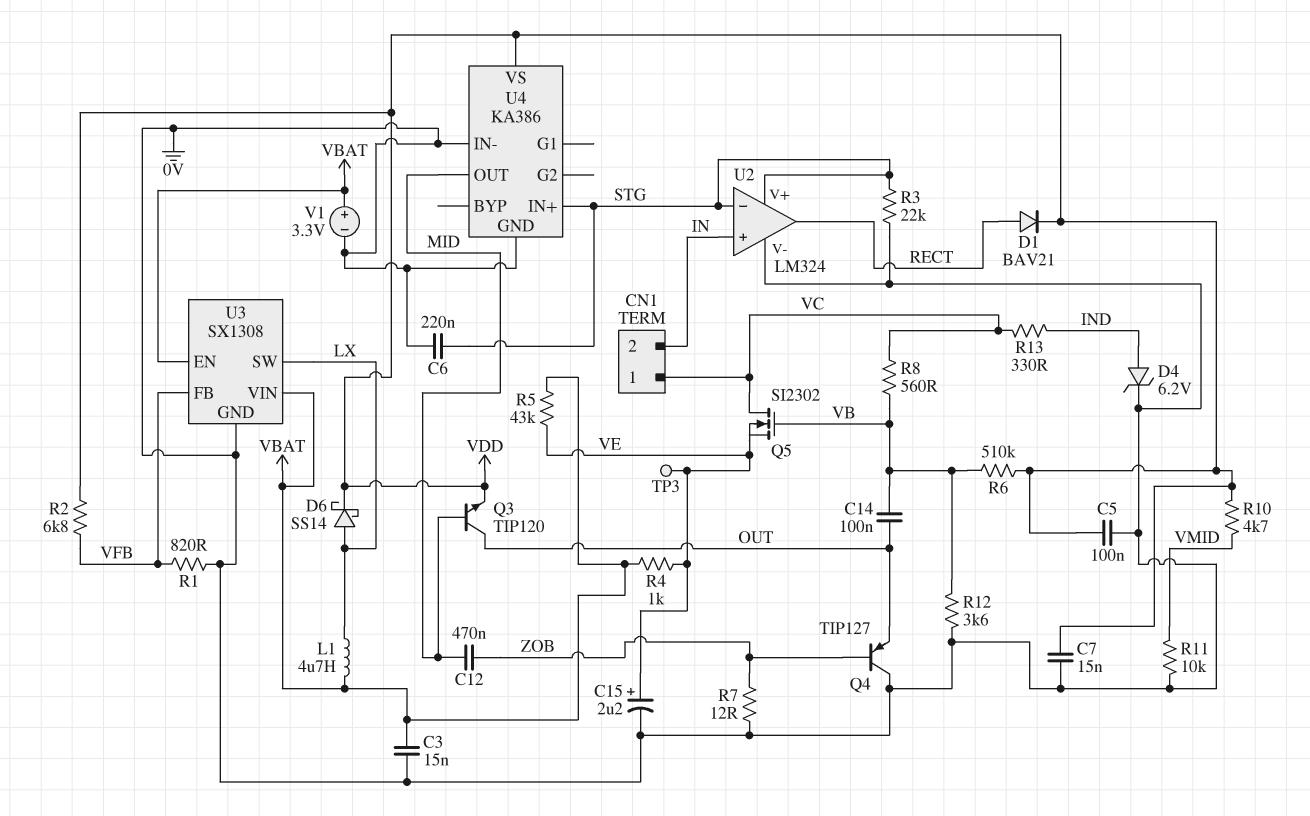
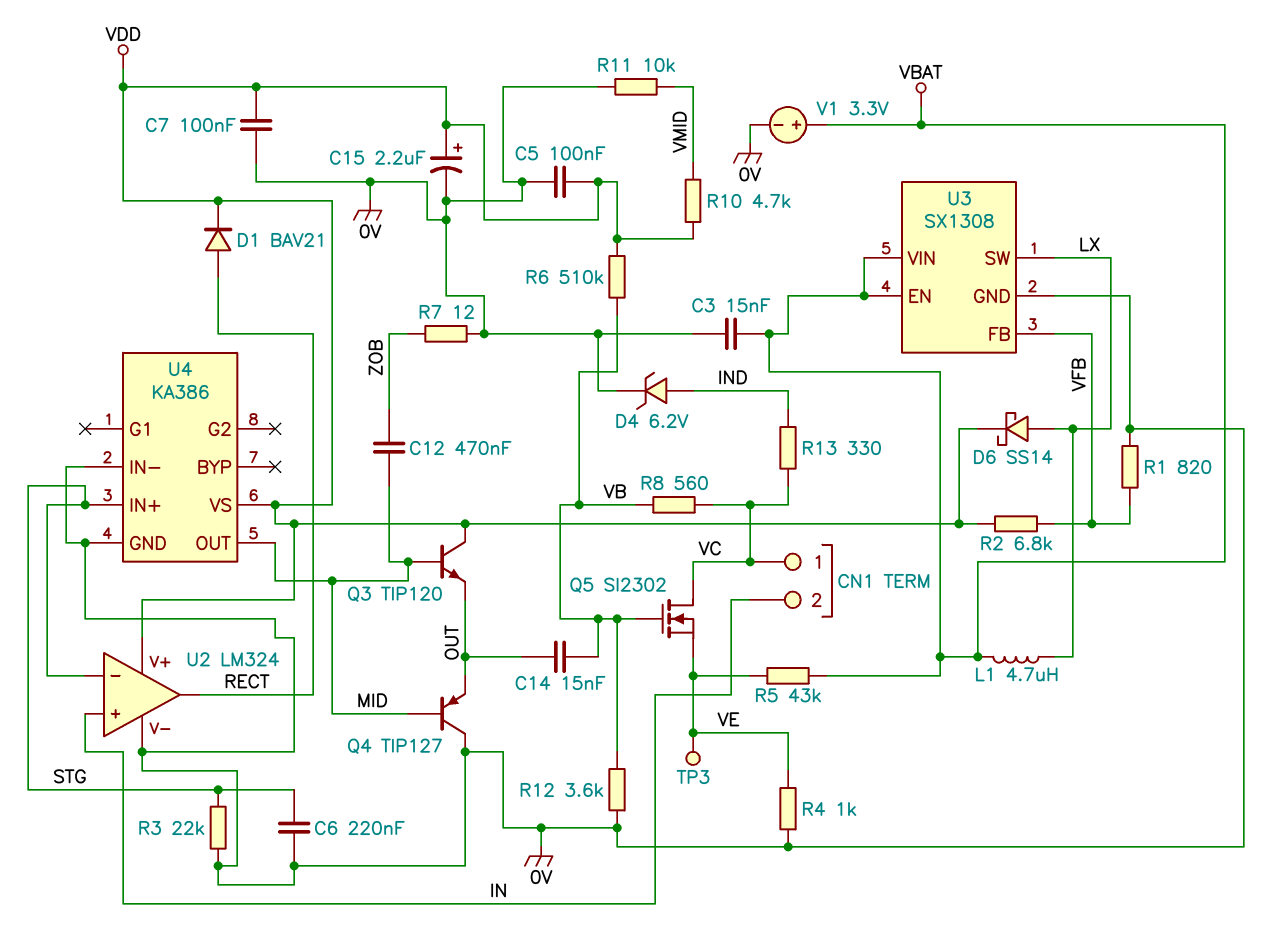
C7: 15nF (0V, VDD) -> 100nF (0V, VDD)
C14: 100nF (OUT, VB) -> 15nF (OUT, VB)
C15: 2.2uF (plus VE, minus 0V) -> 2.2uF (plus VDD, minus 0V)
Q3: NPN TIP120 (B MID, C OUT, E VDD) -> NPN TIP120 (B MID, C VDD, E OUT)
Q4: PNP TIP127 (B ZOB, C 0V, E OUT) -> PNP TIP127 (B MID, C 0V, E OUT)
R4: 1k (VBAT, VE) -> 1k (0V, VE)
U2 pin V+: STG -> VDD

